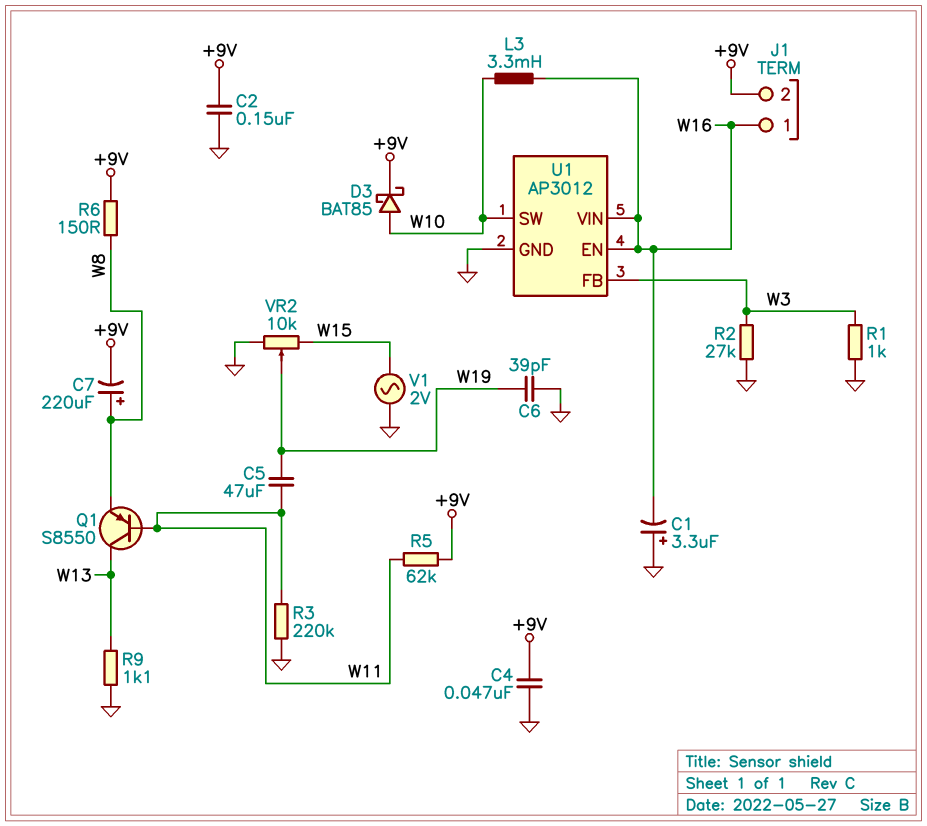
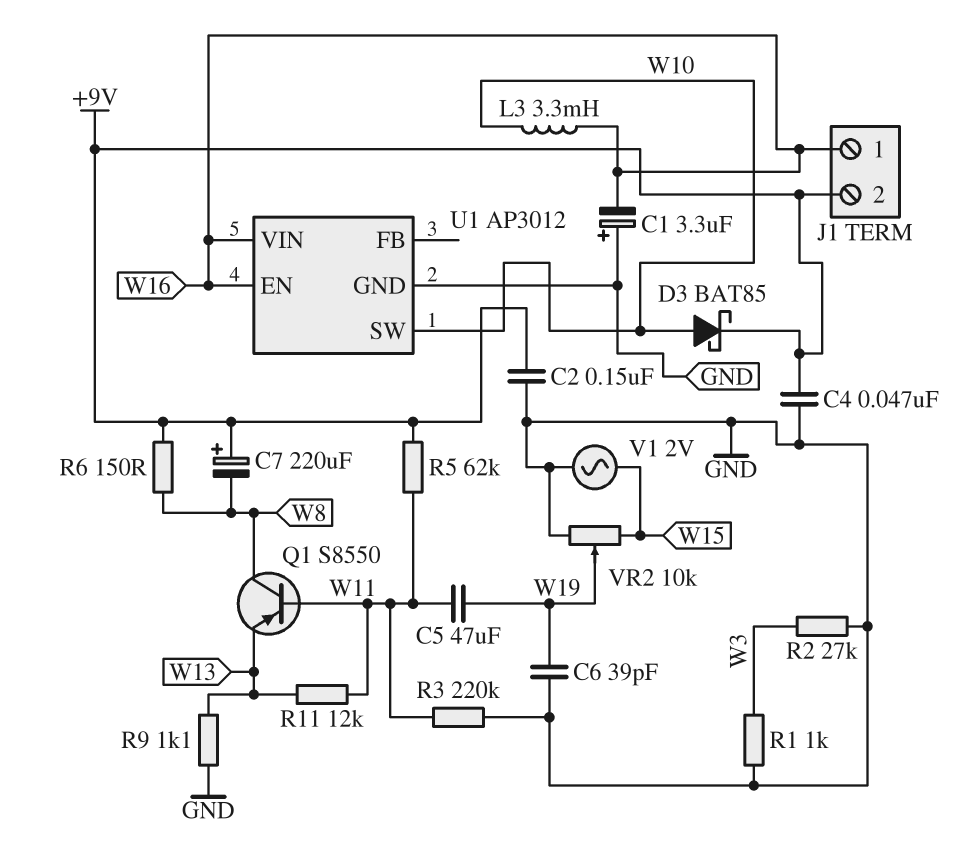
C7: 220uF (plus W8, minus +9V) -> 220uF (plus +9V, minus W8)
Q1: PNP S8550 (B W11, C W13, E W8) -> PNP S8550 (B W11, C W8, E W13)
R11: none -> 12k (W11, W13)
U1 pin FB: W3 -> none

